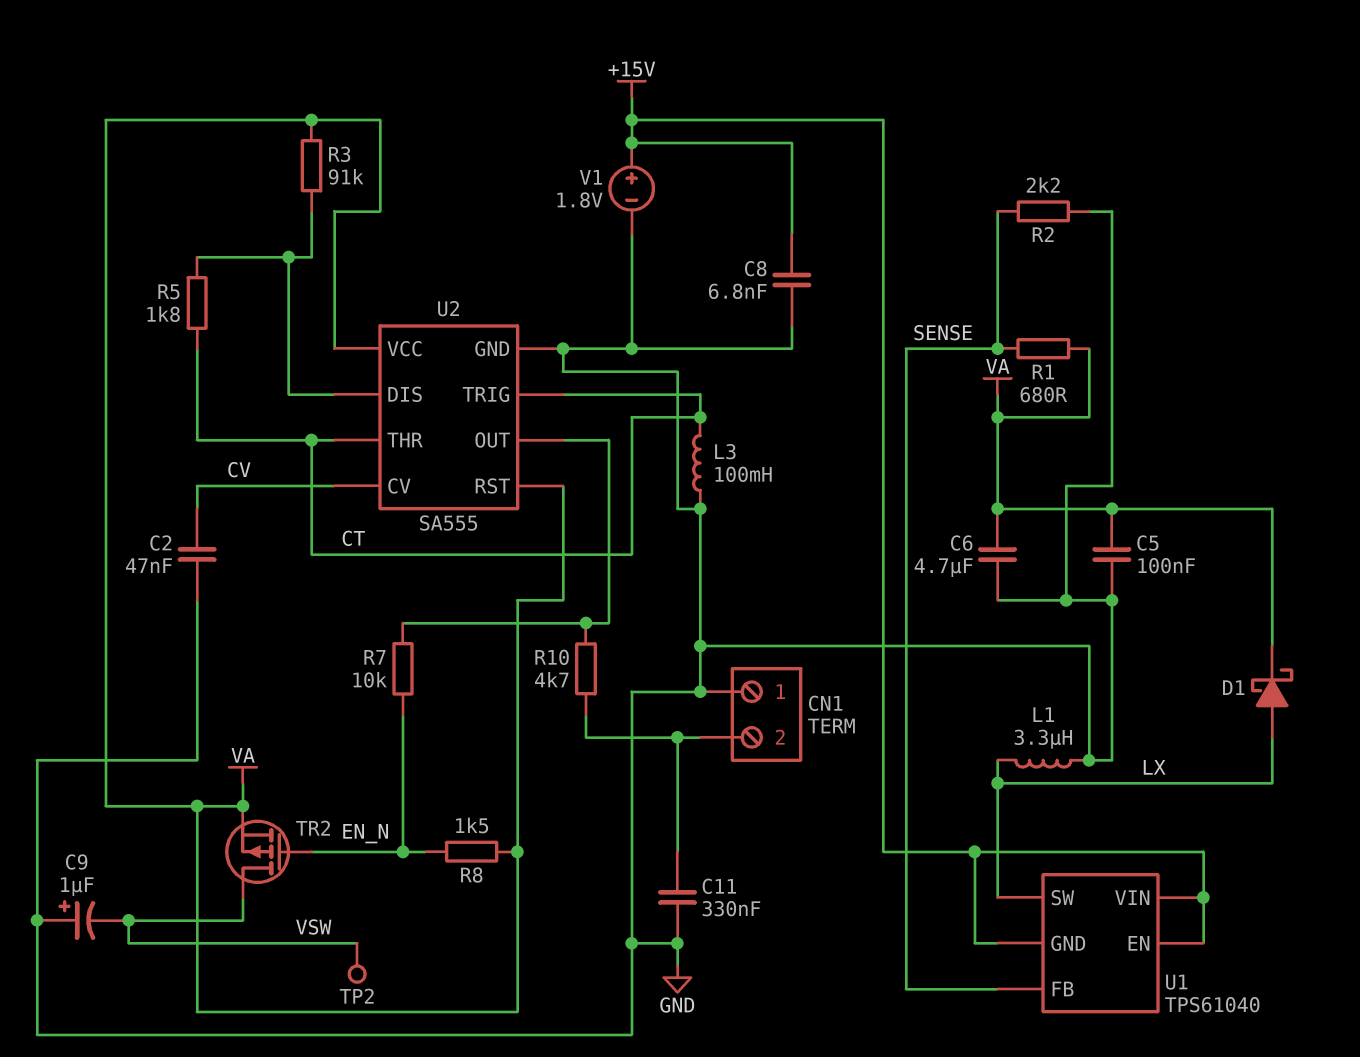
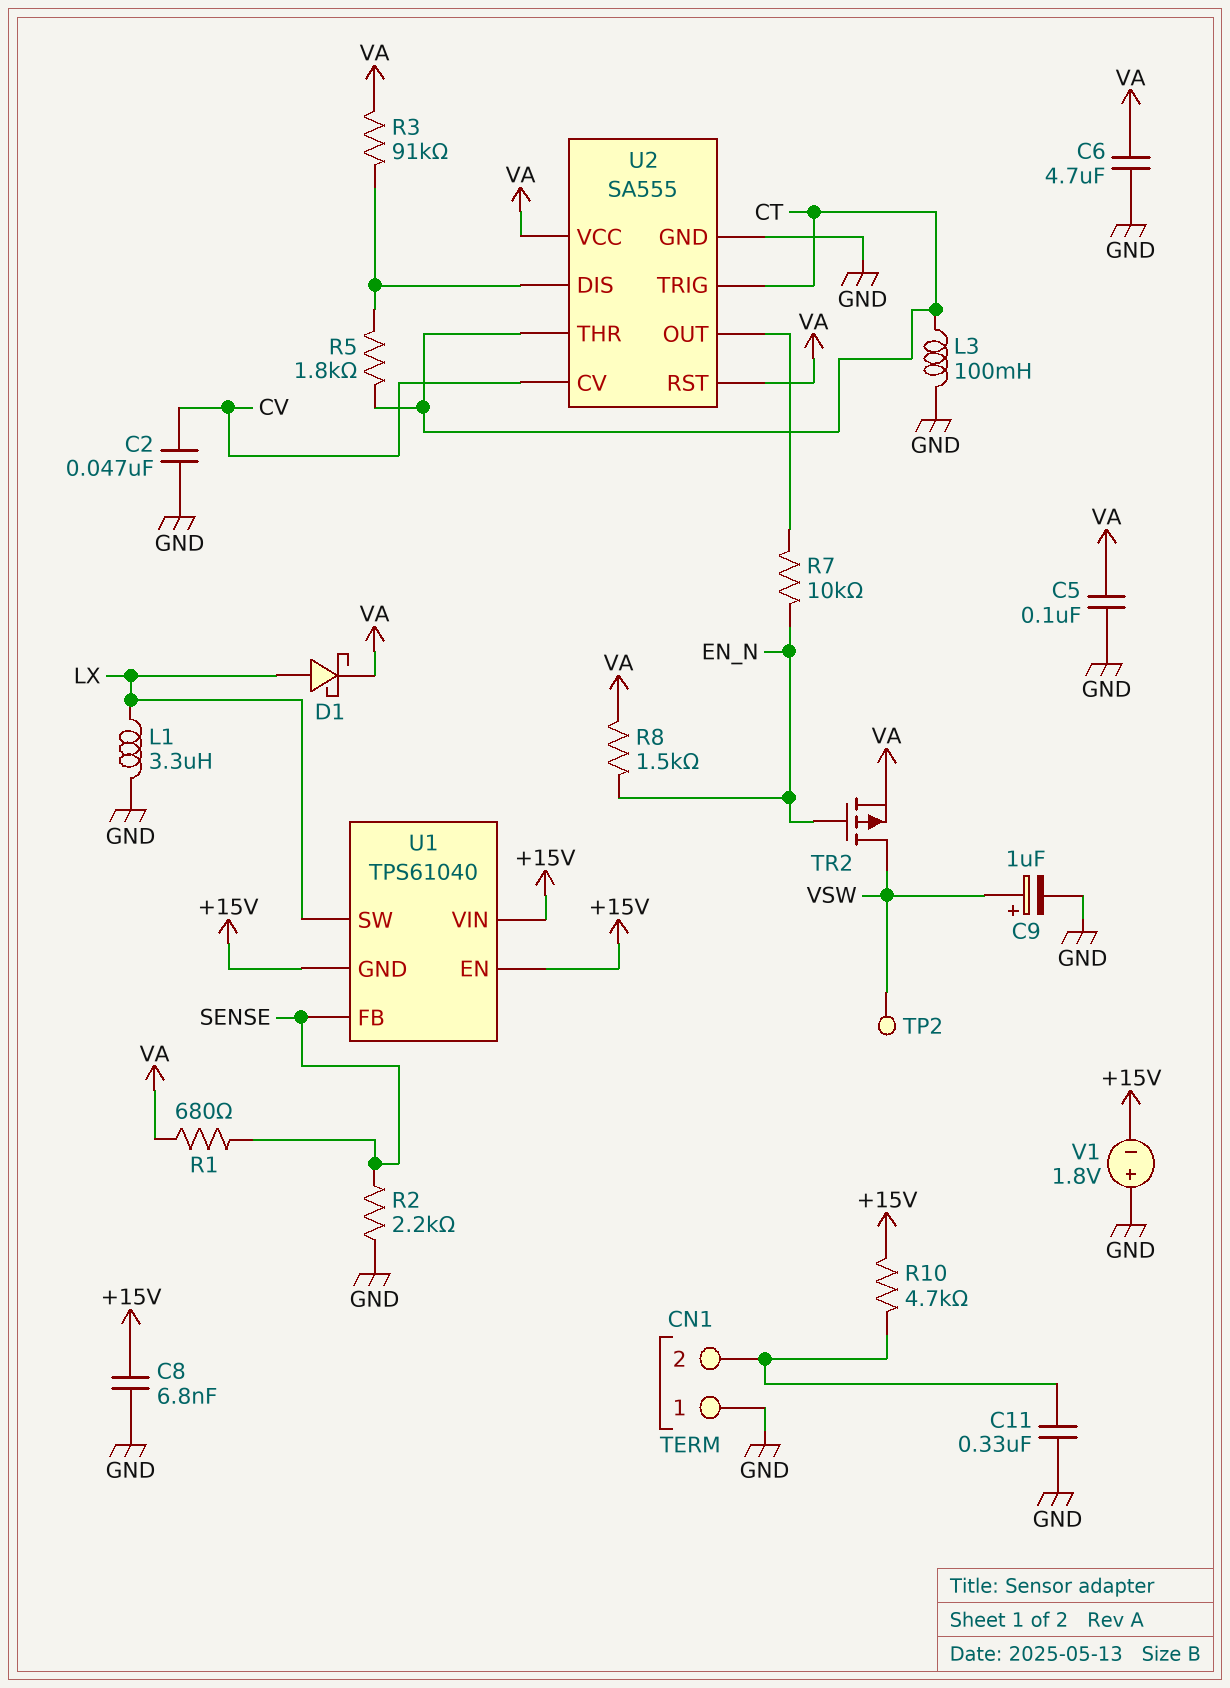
C9: 1uF (plus GND, minus VSW) -> 1uF (plus VSW, minus GND)
R10: 4.7k (CN1/2, U2/OUT) -> 4.7k (+15V, CN1/2)
V1: 1.8V (plus +15V, minus GND) -> 1.8V (plus GND, minus +15V)

